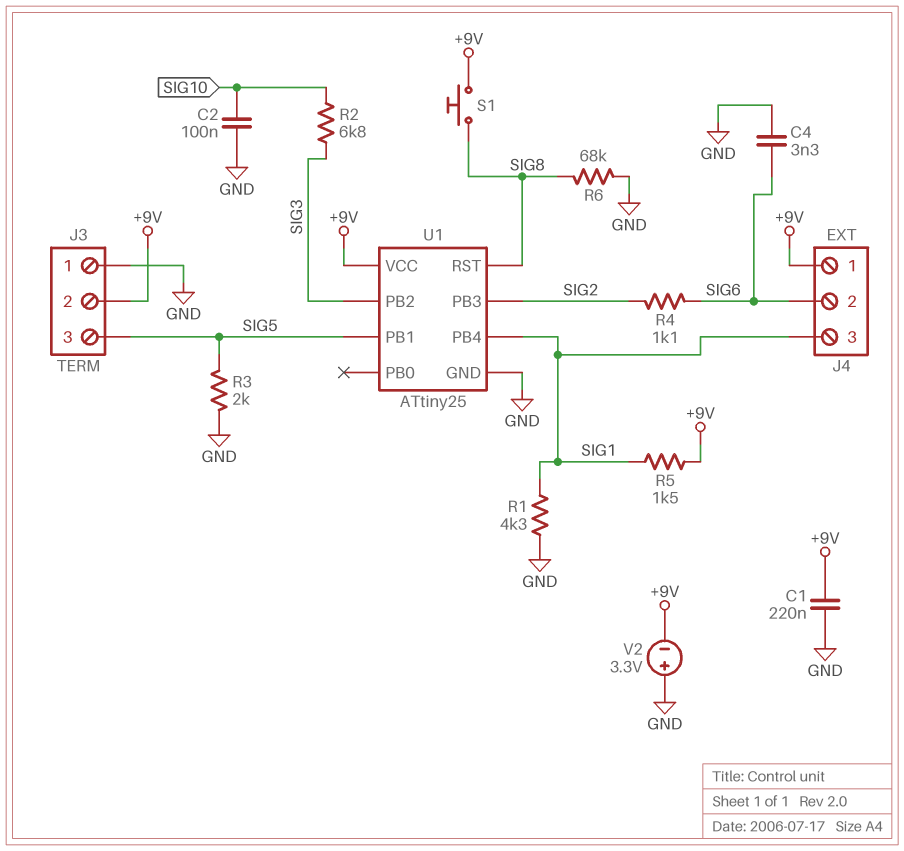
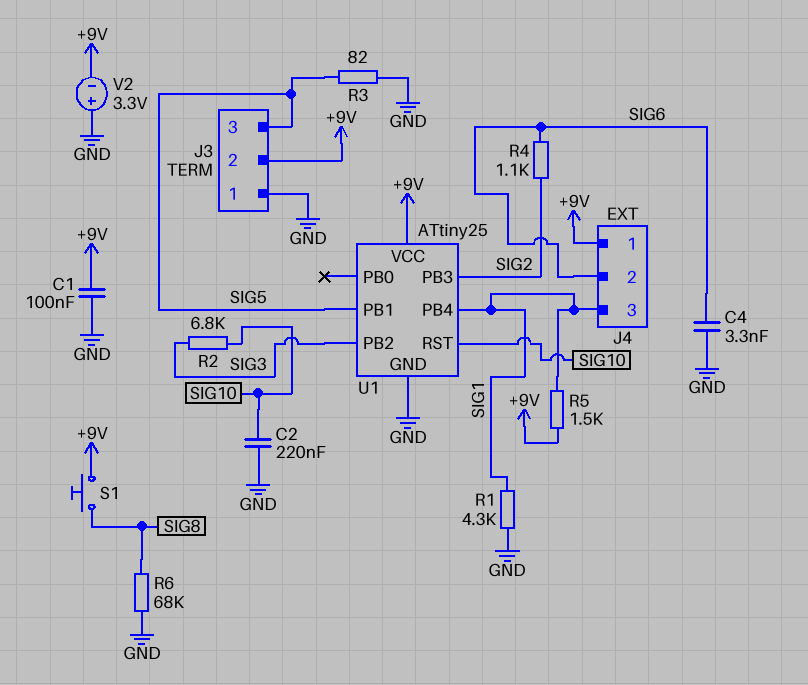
C1: 220nF (+9V, GND) -> 100nF (+9V, GND)
C2: 100nF (GND, SIG10) -> 220nF (GND, SIG10)
R3: 2k (GND, SIG5) -> 82 (GND, SIG5)
U1 pin RST: SIG8 -> SIG10

